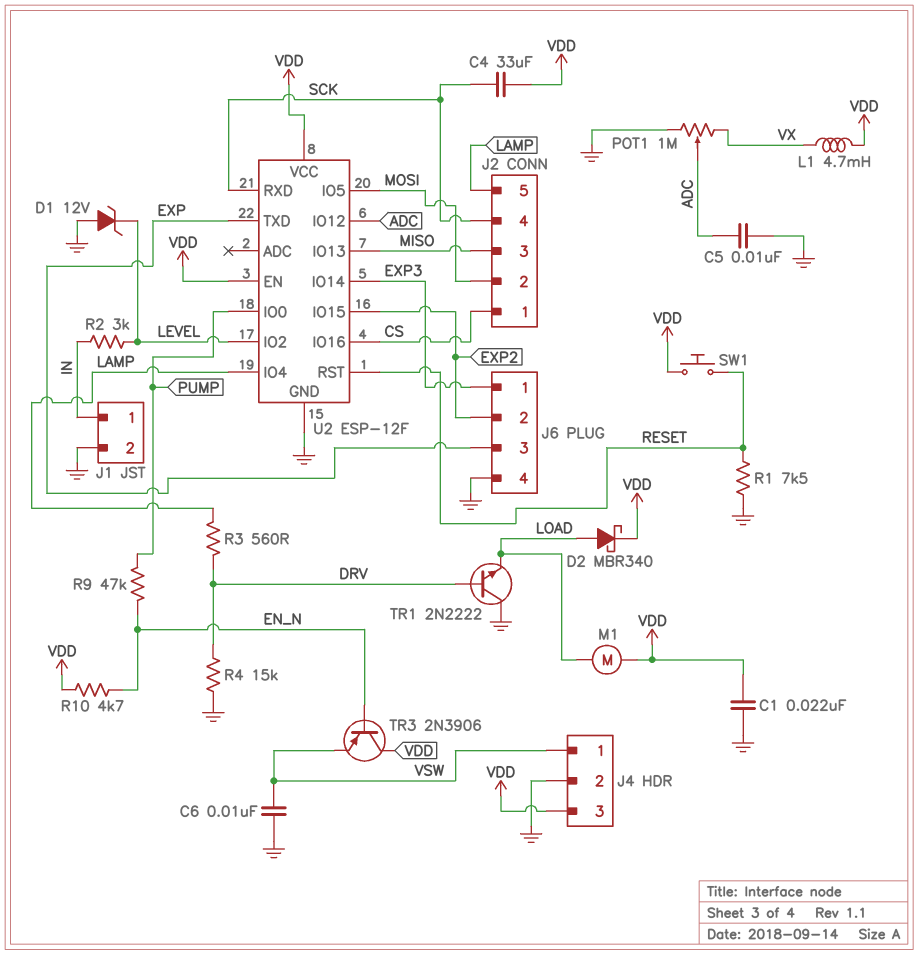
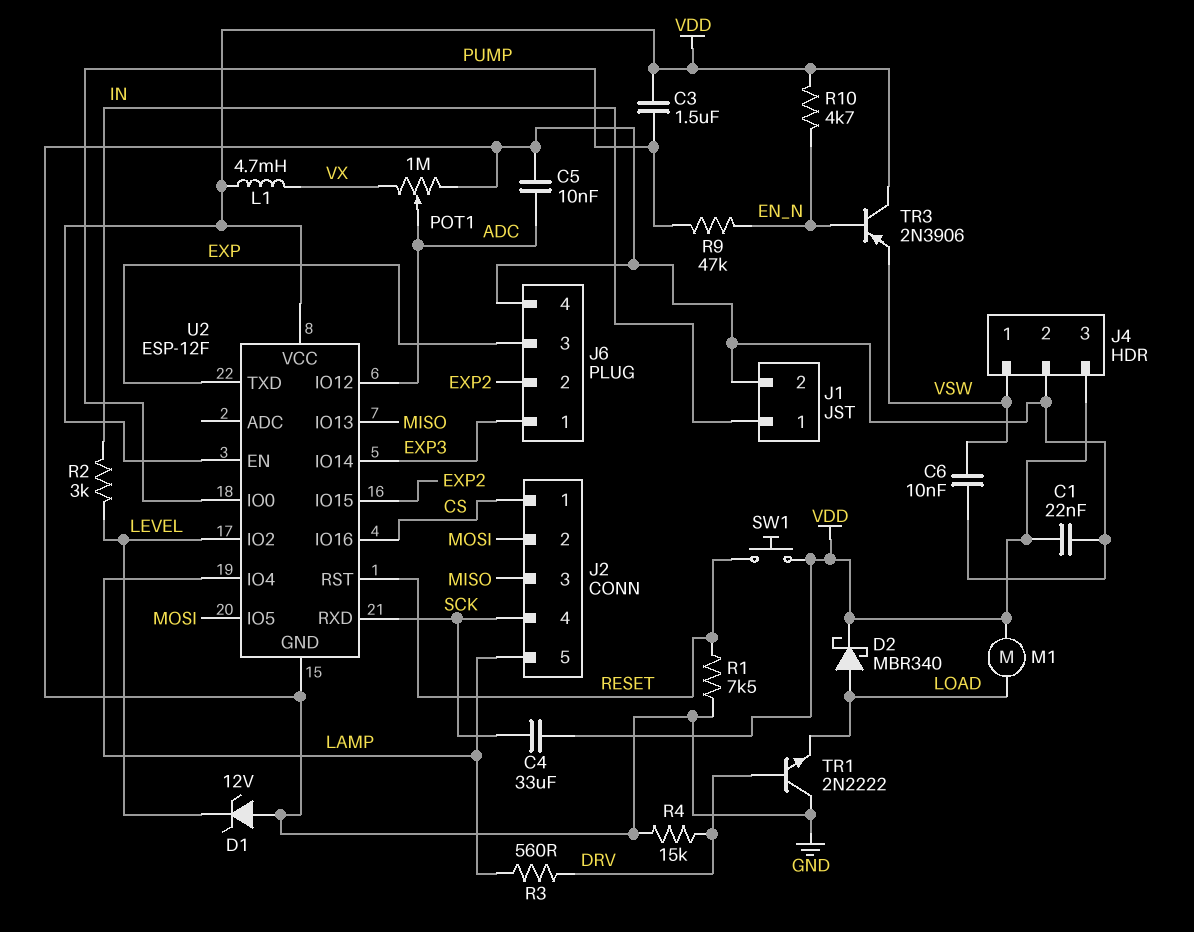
C3: none -> 1.5uF (PUMP, VDD)

